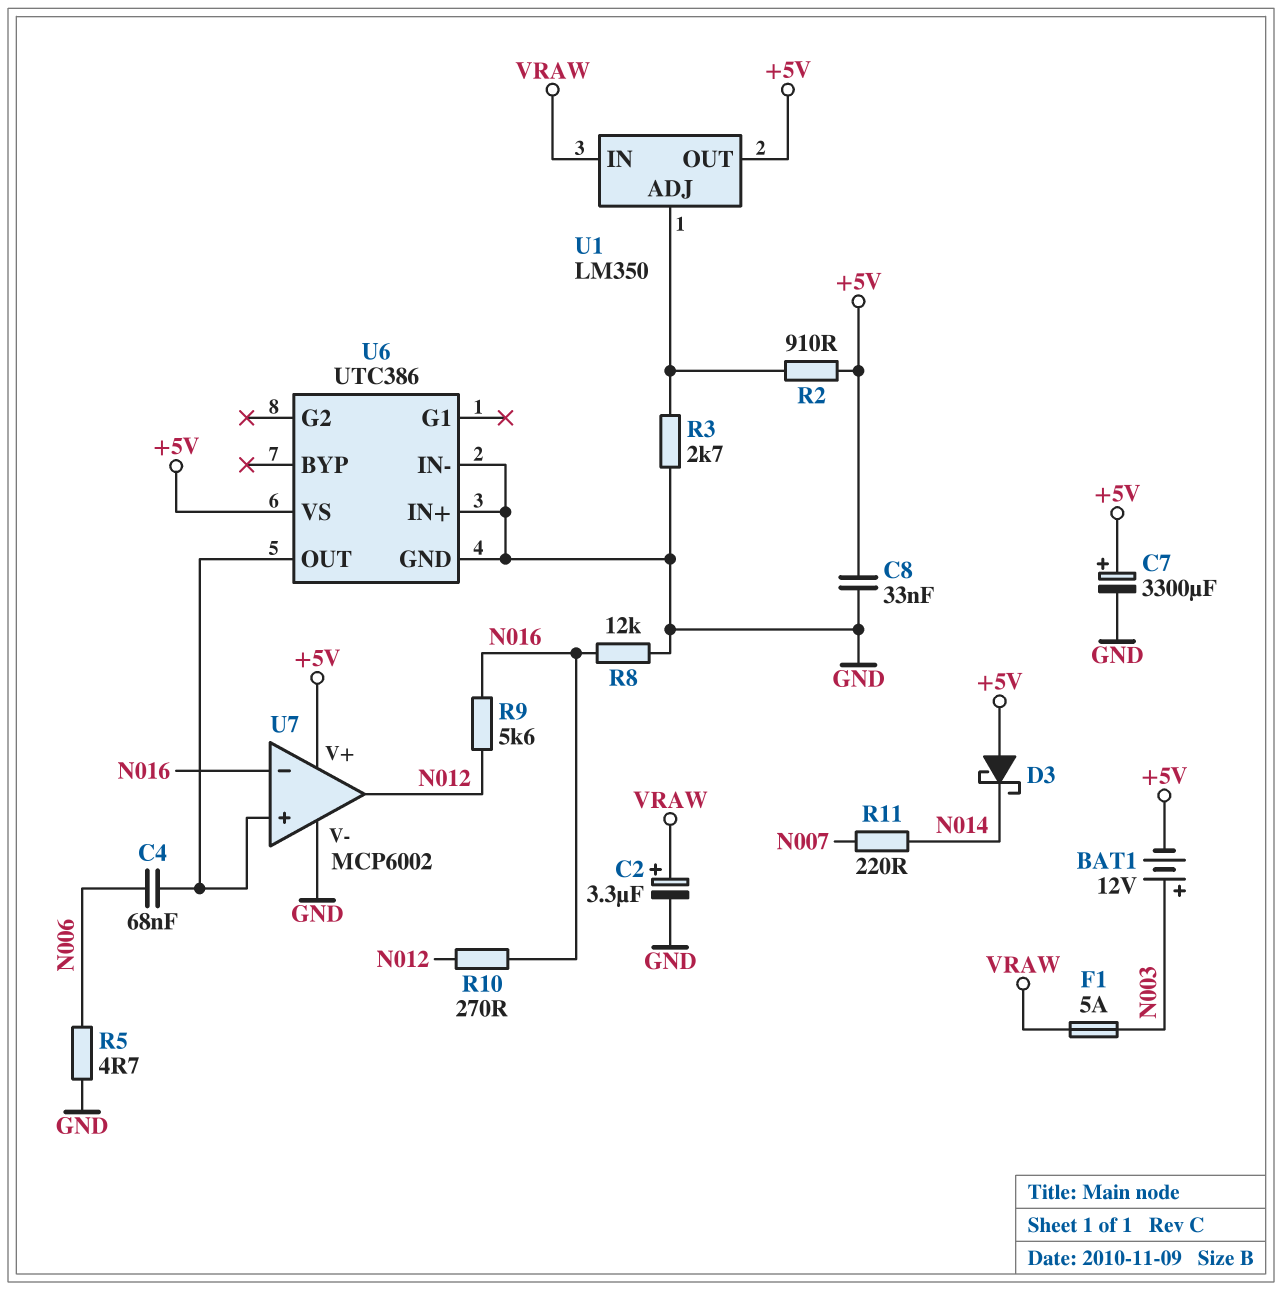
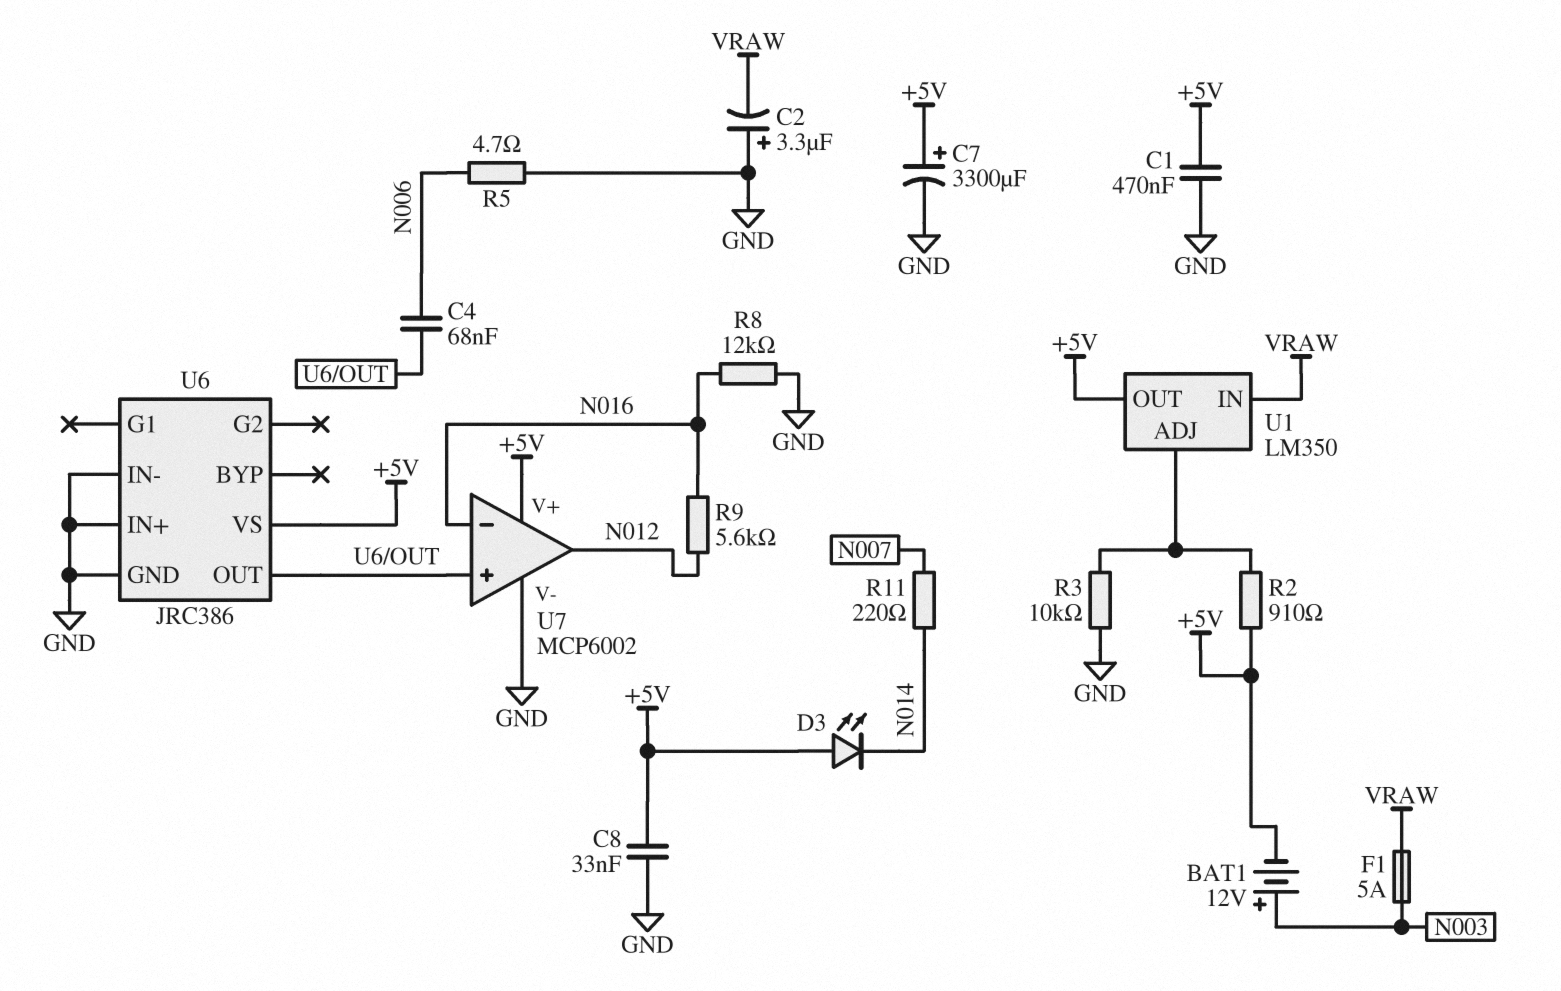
C1: none -> 470nF (+5V, GND)
C2: 3.3uF (plus VRAW, minus GND) -> 3.3uF (plus GND, minus VRAW)
D3: schottky (A +5V, K N014) -> LED (A +5V, K N014)
R3: 2.7k (GND, U1/ADJ) -> 10k (GND, U1/ADJ)
R10: 270 (N012, N016) -> none
U6: UTC386 -> JRC386

